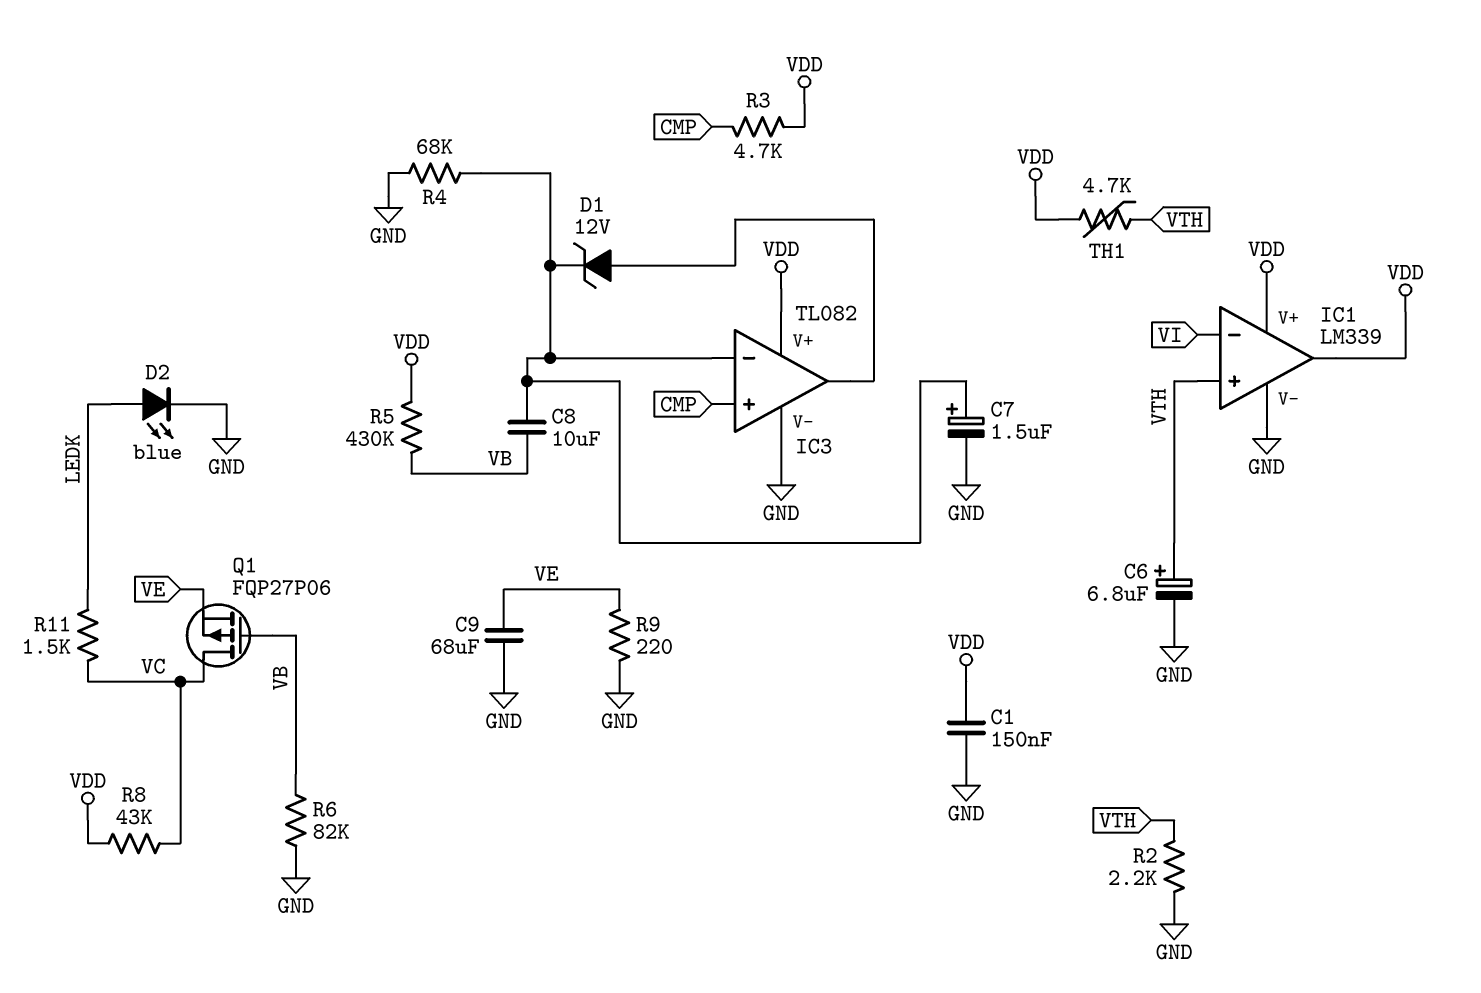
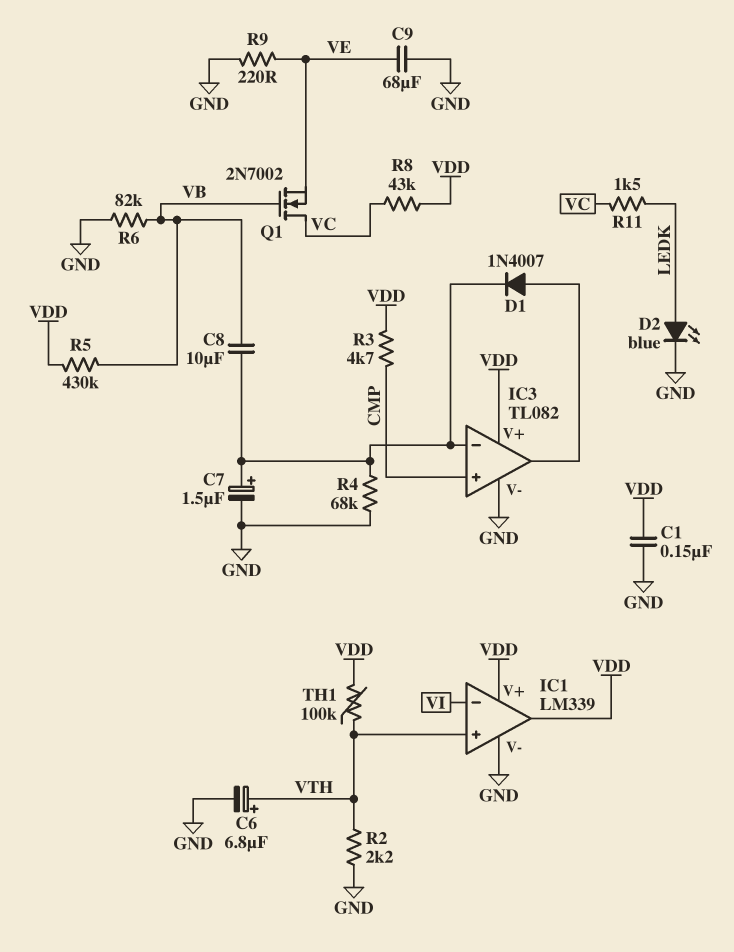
D1: zener 12V (A IC3/out, K IC3/in-) -> diode 1N4007 (A IC3/out, K IC3/in-)
Q1: PMOS FQP27P06 (G VB, D VC, S VE) -> NMOS 2N7002 (G VB, D VC, S VE)
TH1: 4.7k (VDD, VTH) -> 100k (VDD, VTH)

